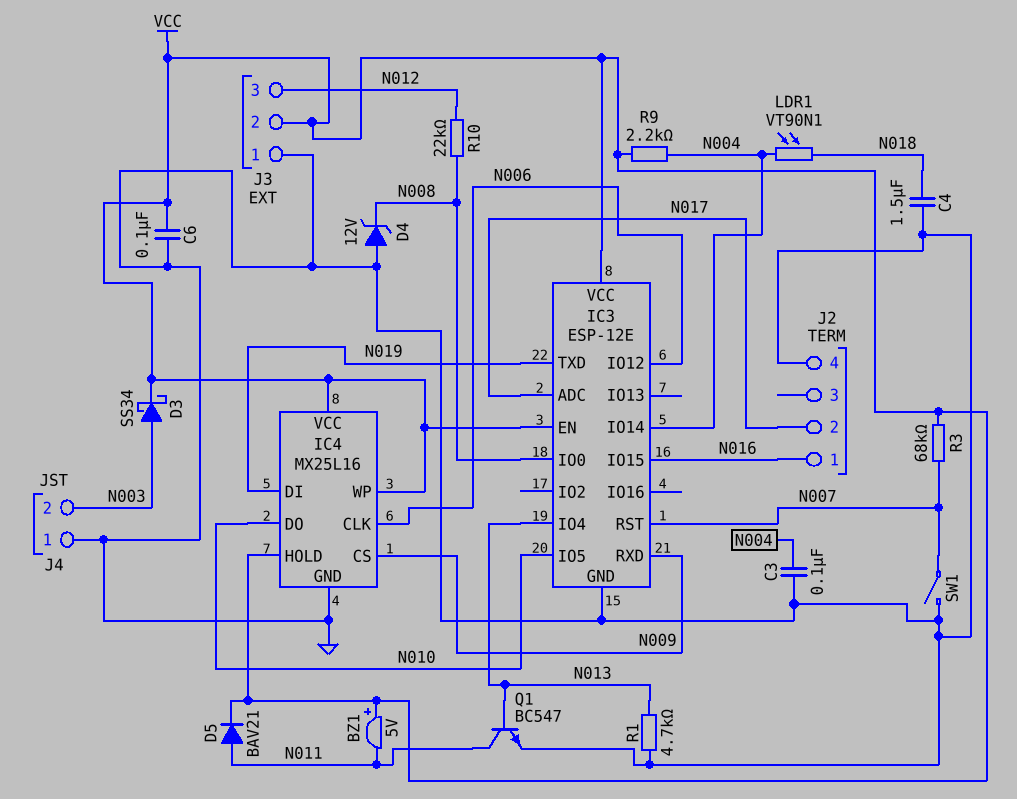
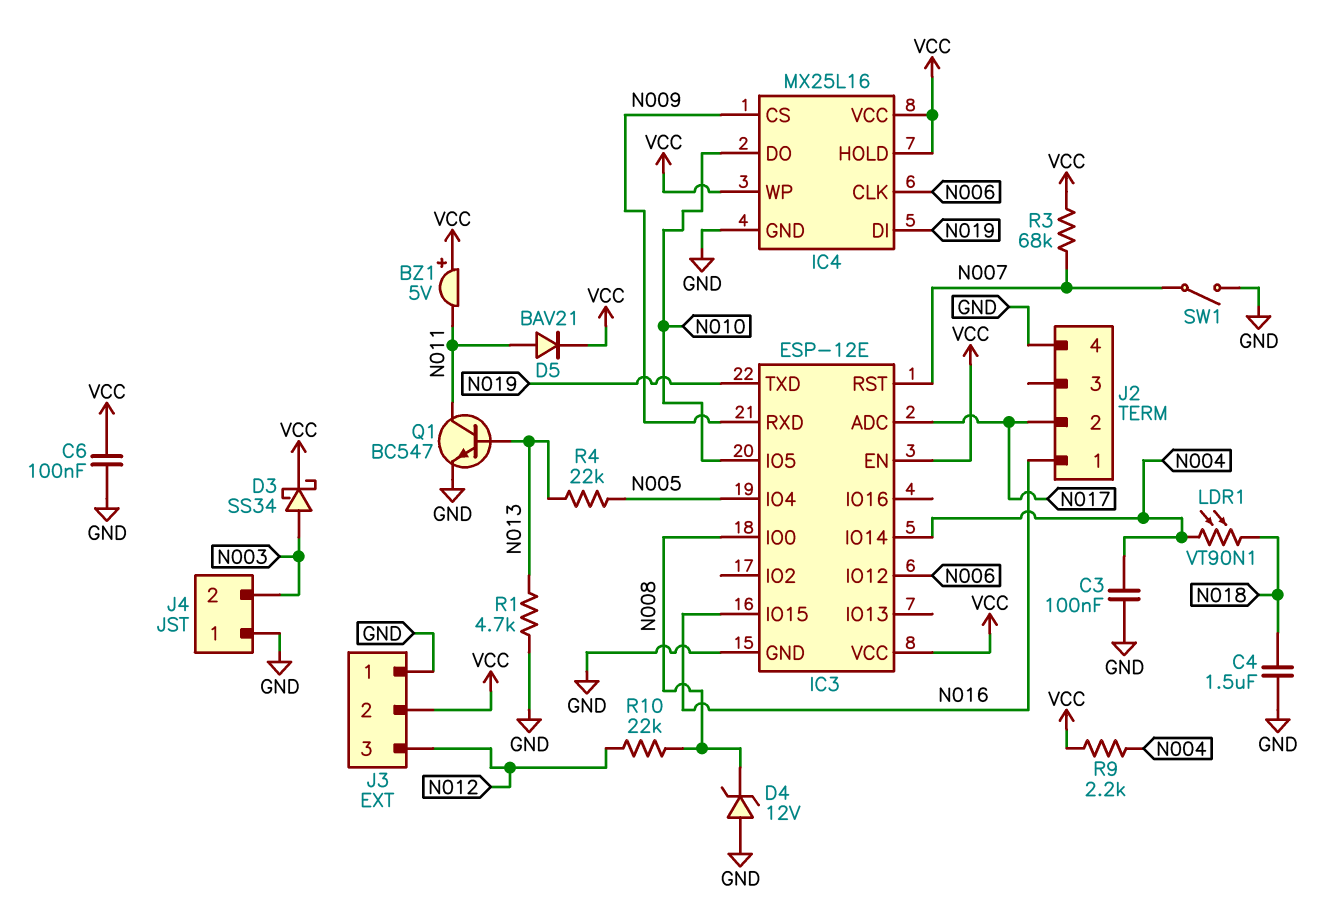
IC3 pin IO4: N013 -> N005
R4: none -> 22k (N005, N013)

